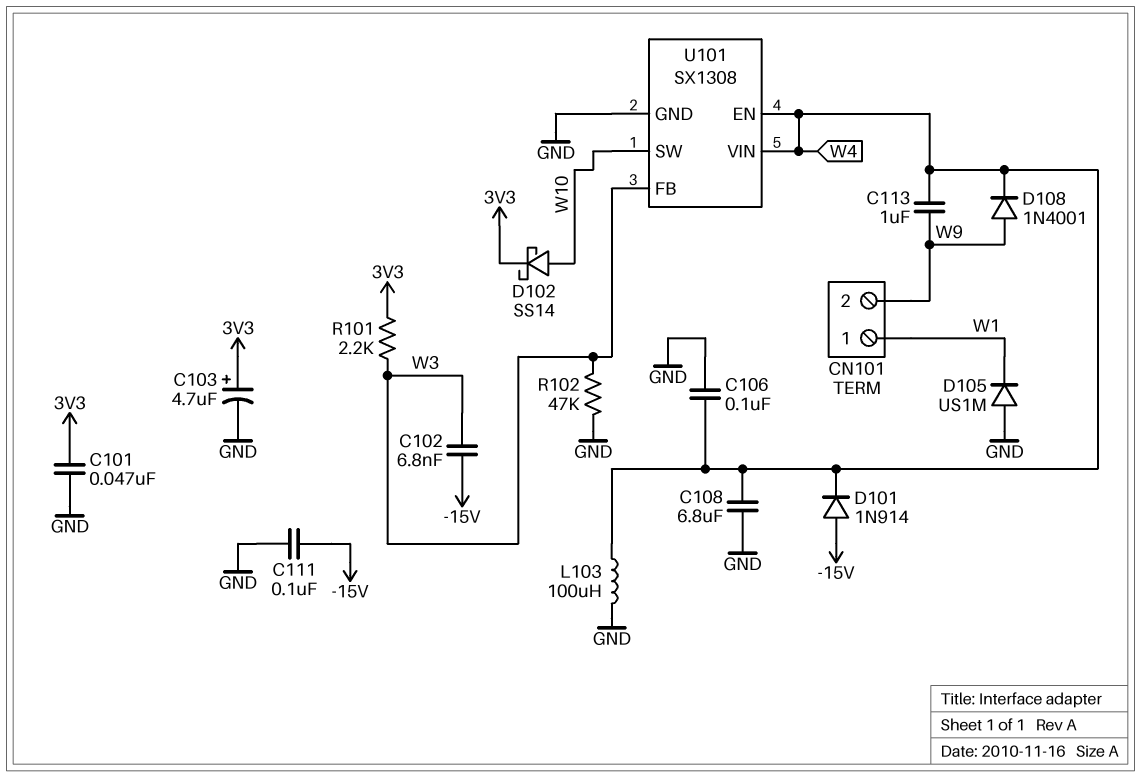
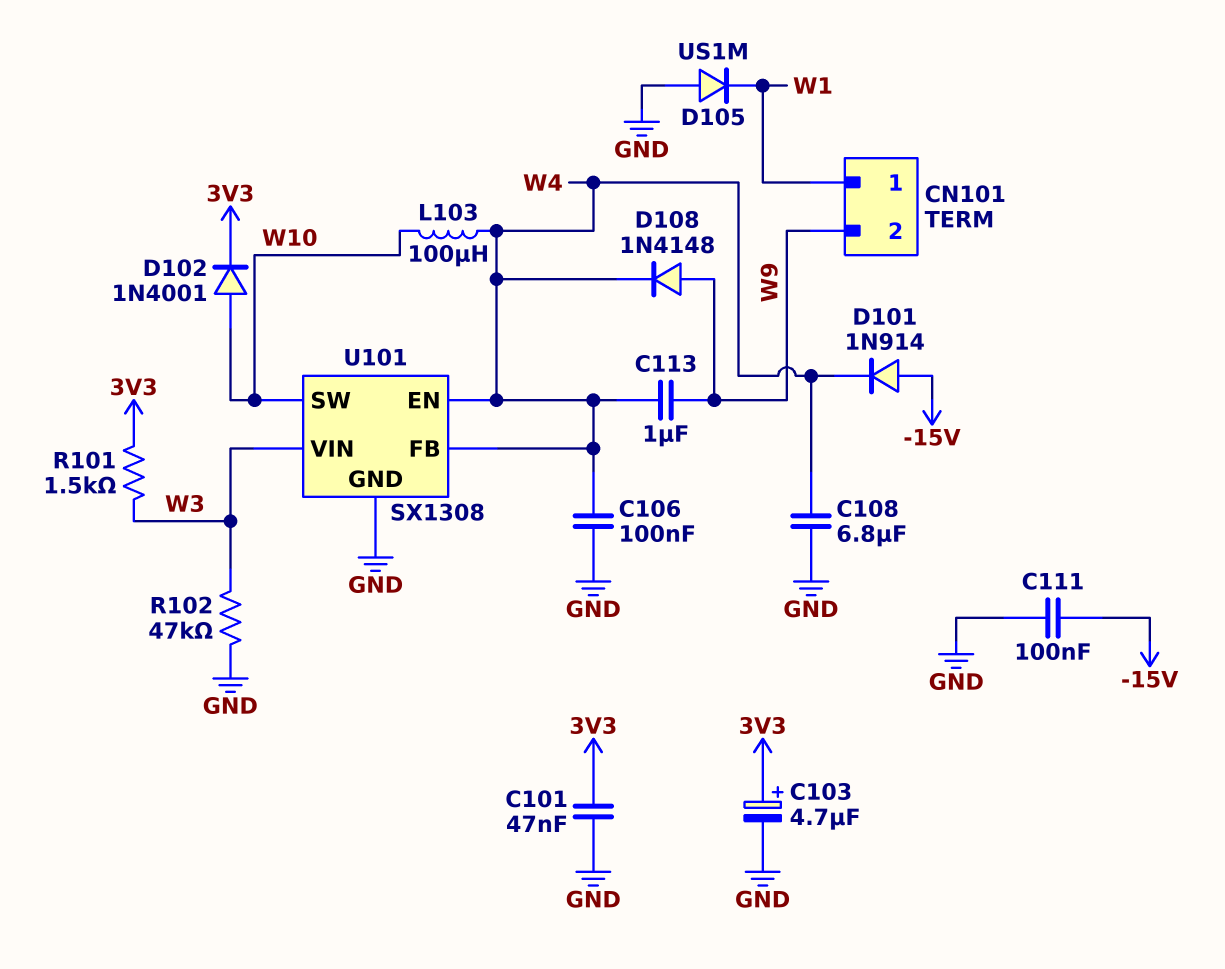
C102: 6.8nF (-15V, W3) -> none
D102: schottky SS14 (A W10, K 3V3) -> diode 1N4001 (A W10, K 3V3)
D108: diode 1N4001 (A W9, K W4) -> diode 1N4148 (A W9, K W4)
L103: 100uH (GND, W4) -> 100uH (W4, W10)
R101: 2.2k (3V3, W3) -> 1.5k (3V3, W3)
U101 pin FB: W3 -> W4
U101 pin VIN: W4 -> W3

